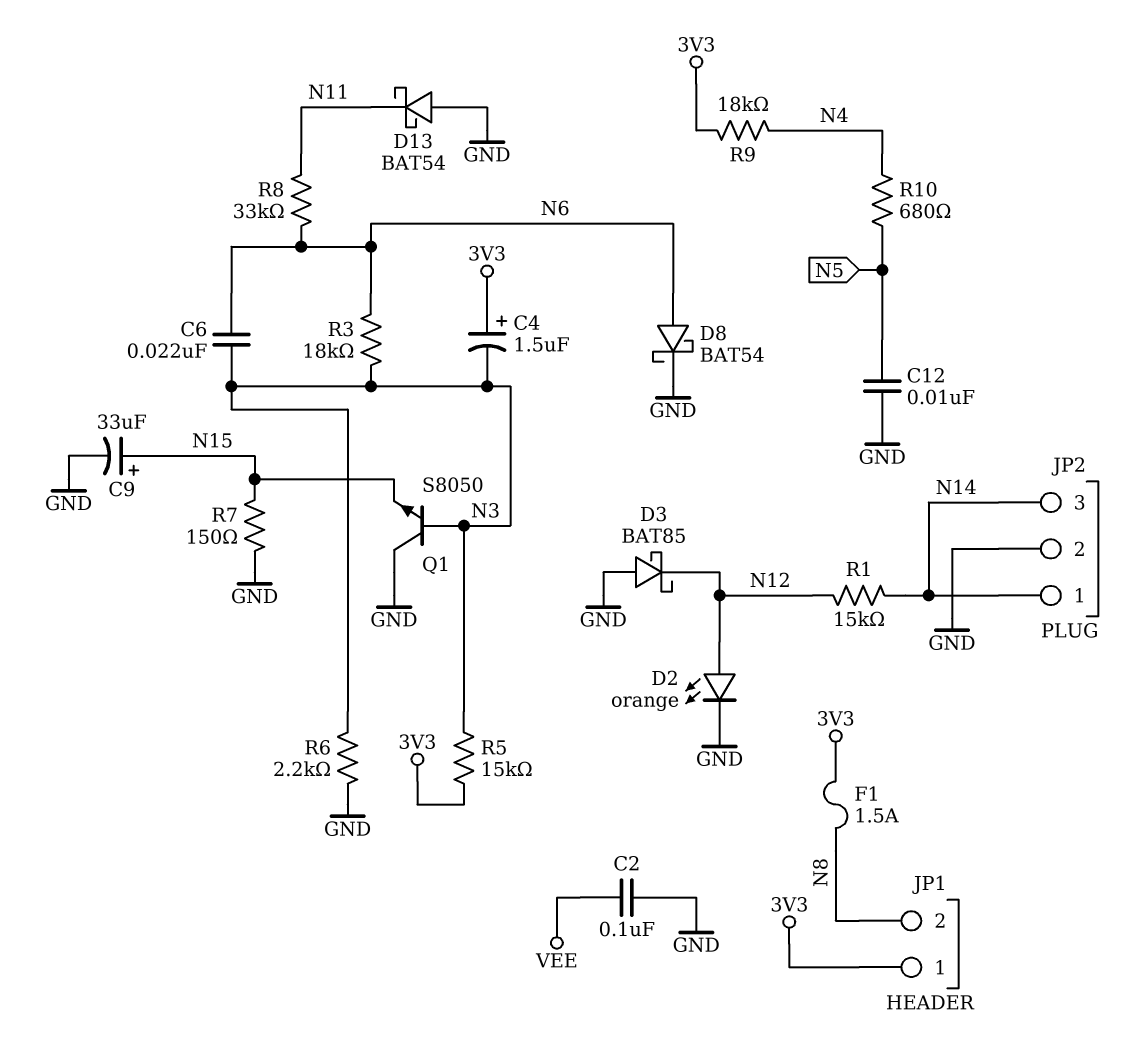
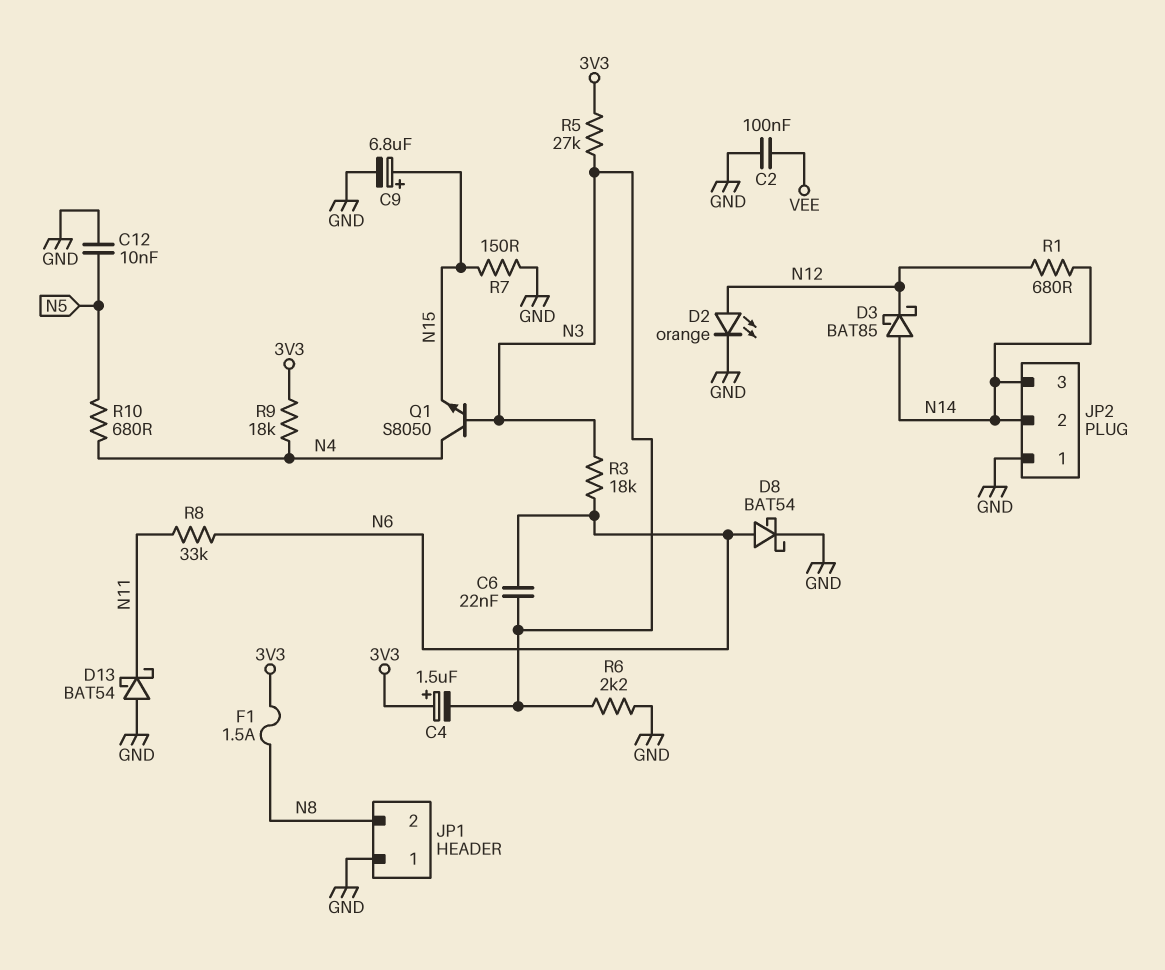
C9: 33uF (plus N15, minus GND) -> 6.8uF (plus N15, minus GND)
D3: schottky BAT85 (A GND, K N12) -> schottky BAT85 (A N14, K N12)
JP1 pin 1: 3V3 -> GND
JP2 pin 1: N14 -> GND
JP2 pin 2: GND -> N14
Q1: NPN S8050 (B N3, C GND, E N15) -> NPN S8050 (B N3, C N4, E N15)
R1: 15k (N12, N14) -> 680 (N12, N14)
R5: 15k (3V3, N3) -> 27k (3V3, N3)

